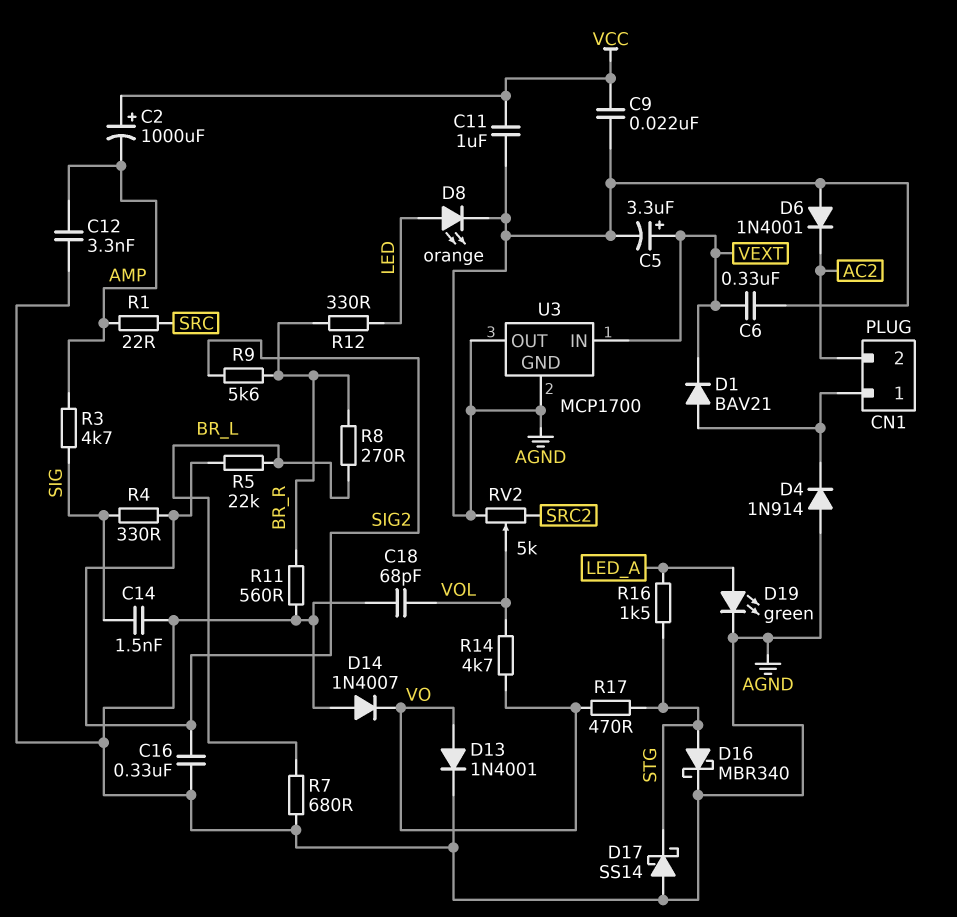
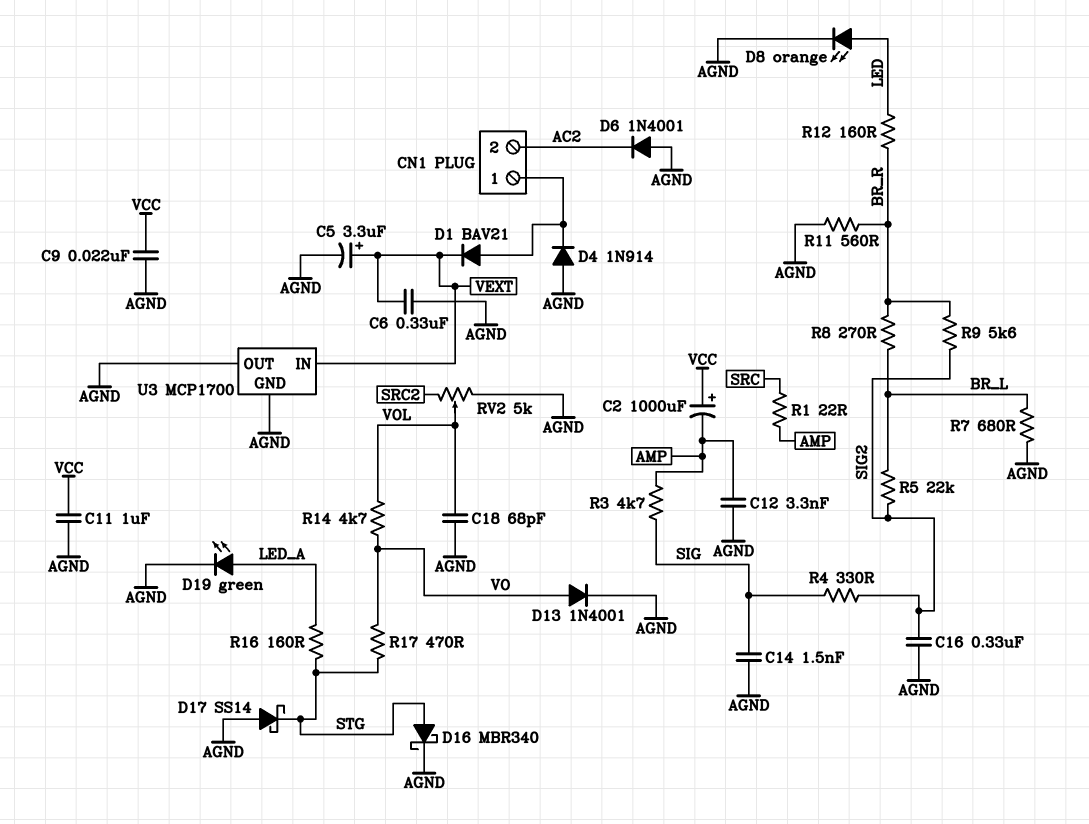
D14: diode 1N4007 (A AGND, K VO) -> none
R12: 330 (BR_R, LED) -> 160 (BR_R, LED)
R16: 1.5k (LED_A, STG) -> 160 (LED_A, STG)

